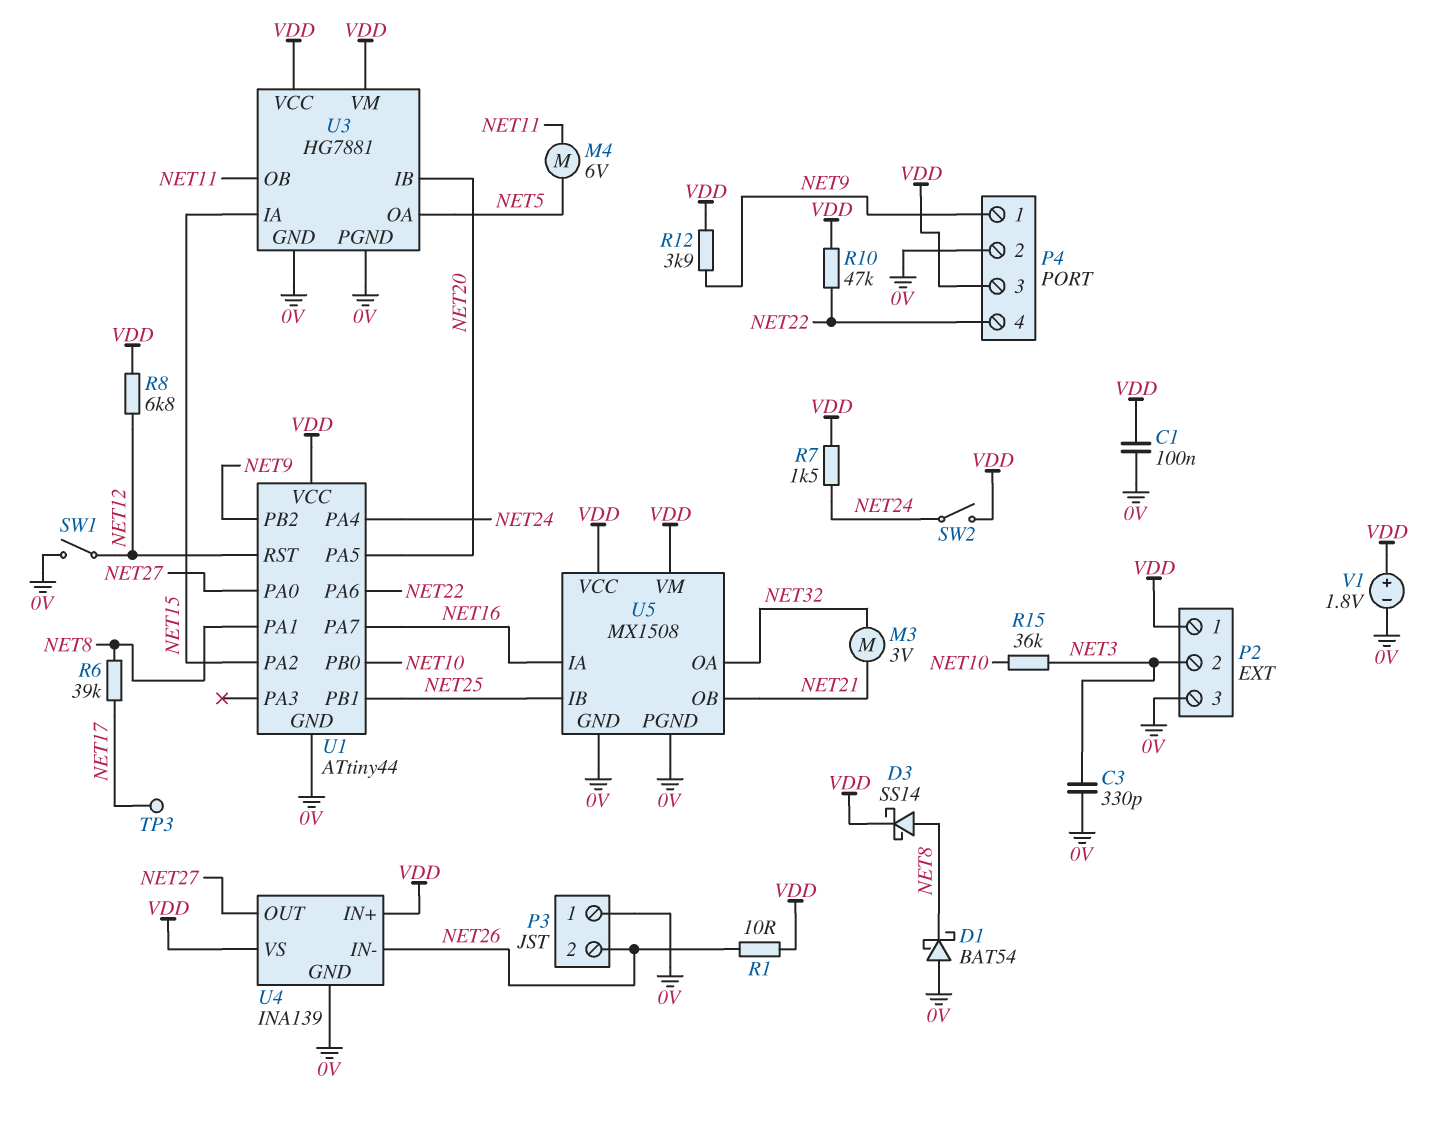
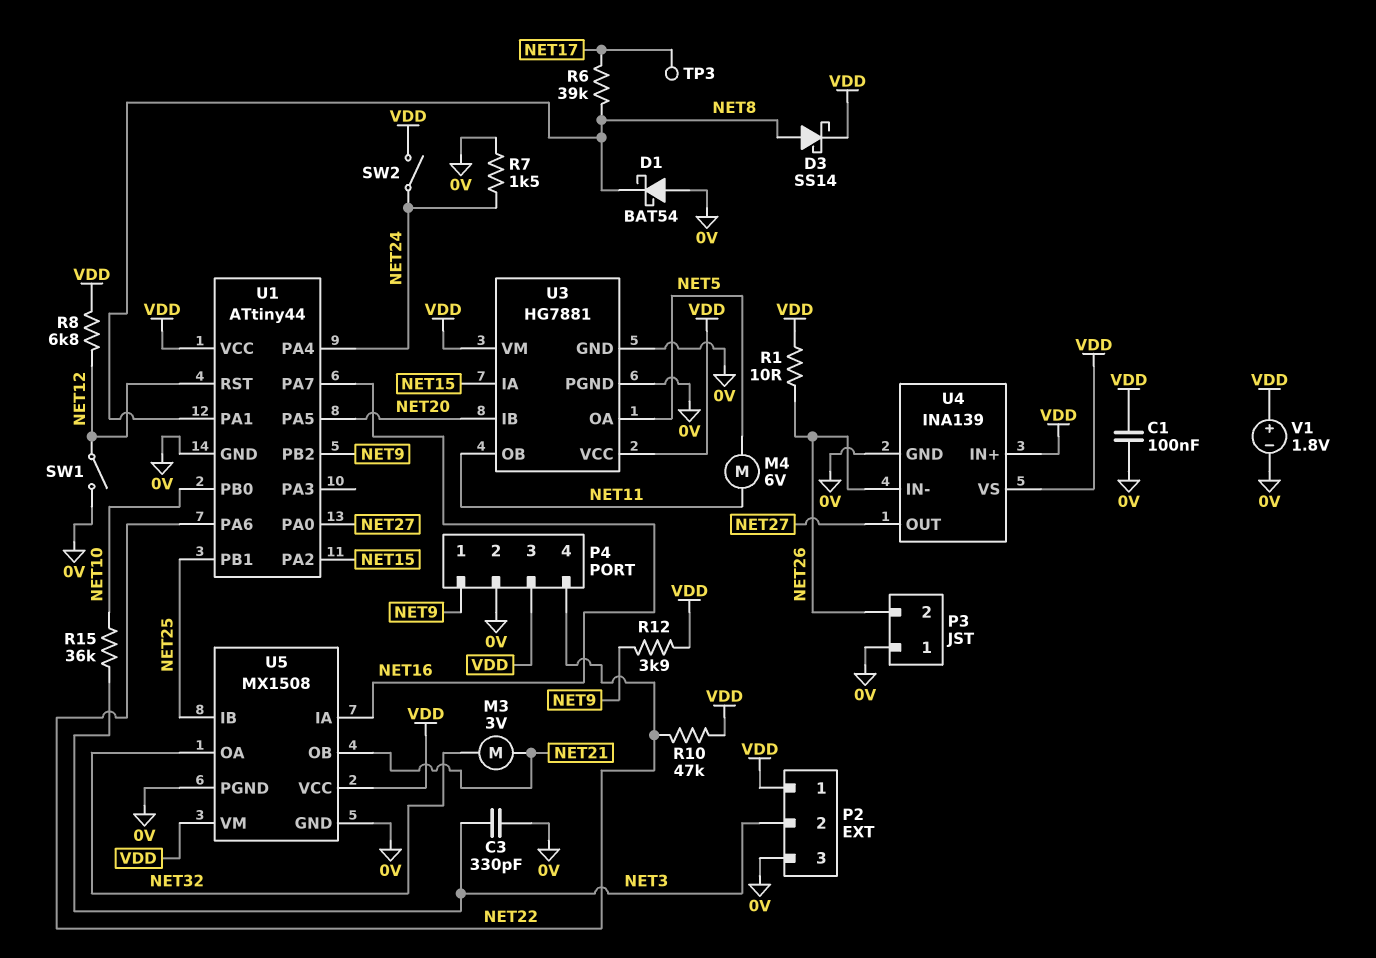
R7: 1.5k (NET24, VDD) -> 1.5k (0V, NET24)

